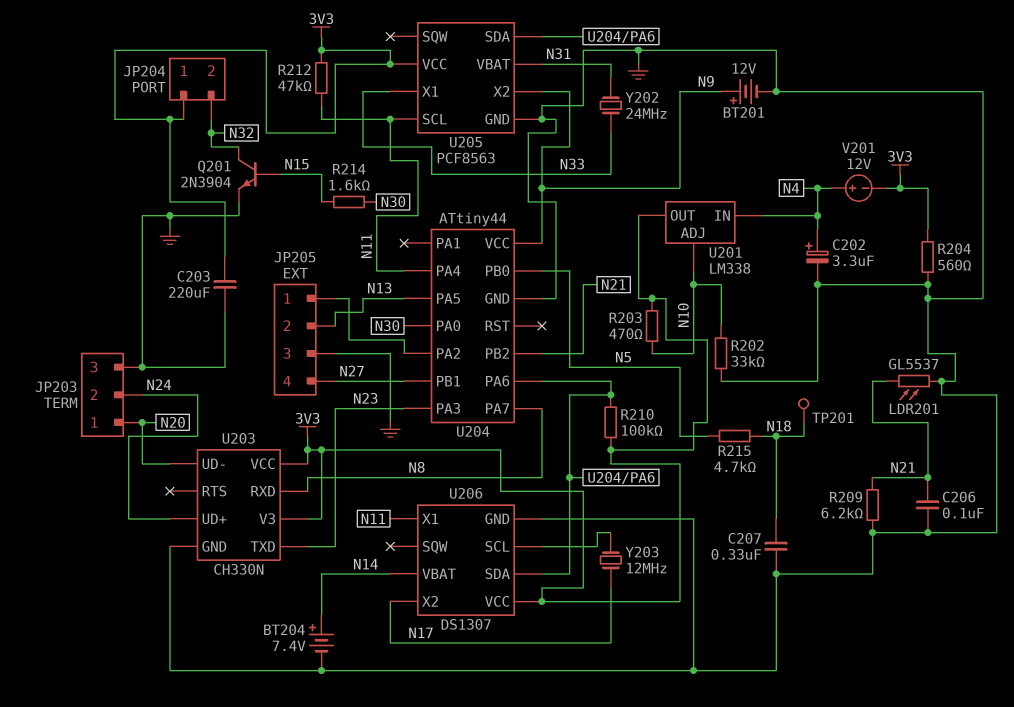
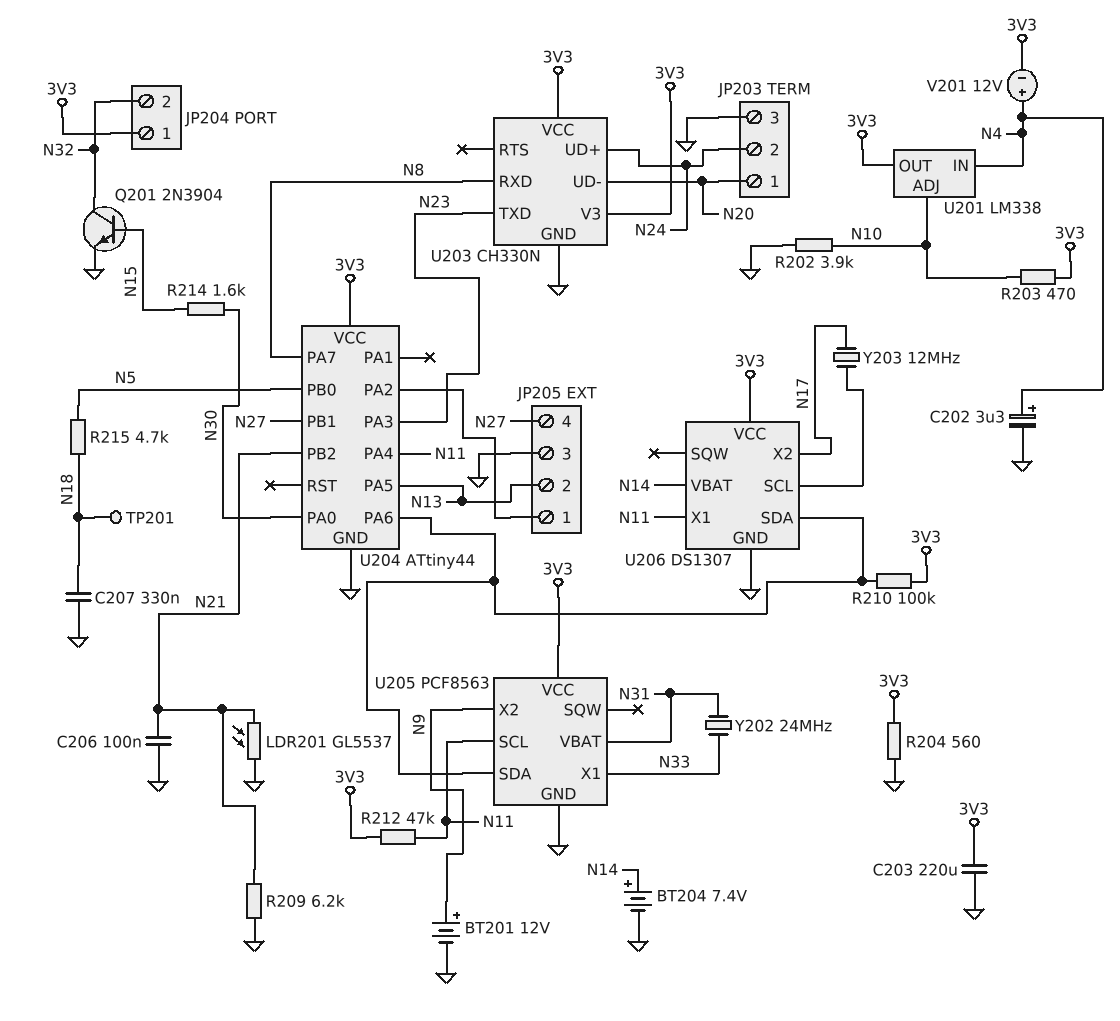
R202: 33k (GND, N10) -> 3.9k (GND, N10)
U204 pin VCC: N9 -> 3V3

